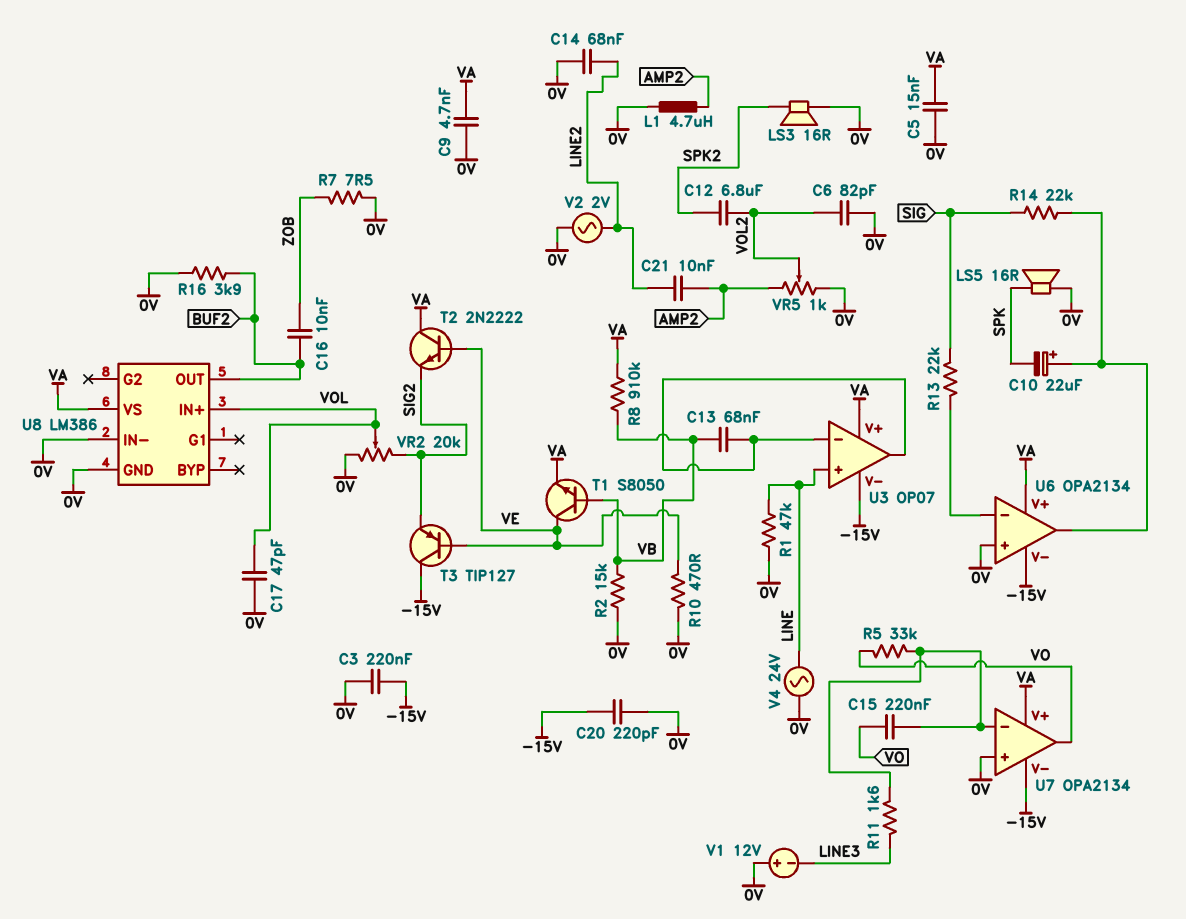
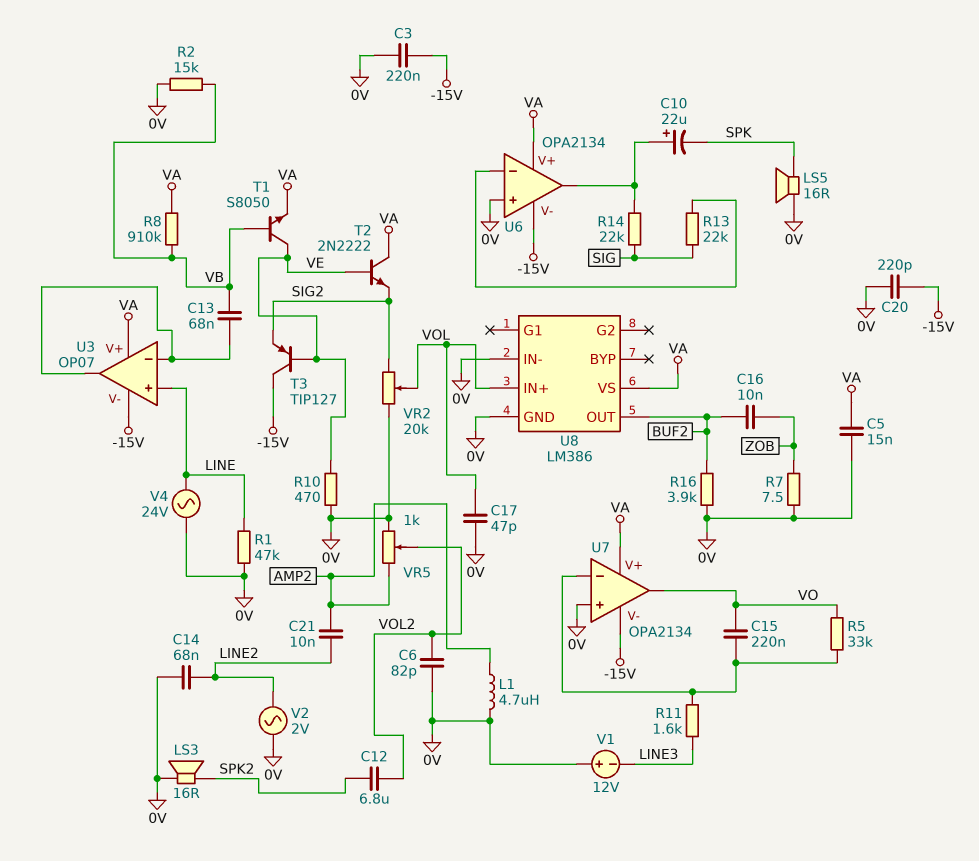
C9: 4.7nF (0V, VA) -> none

